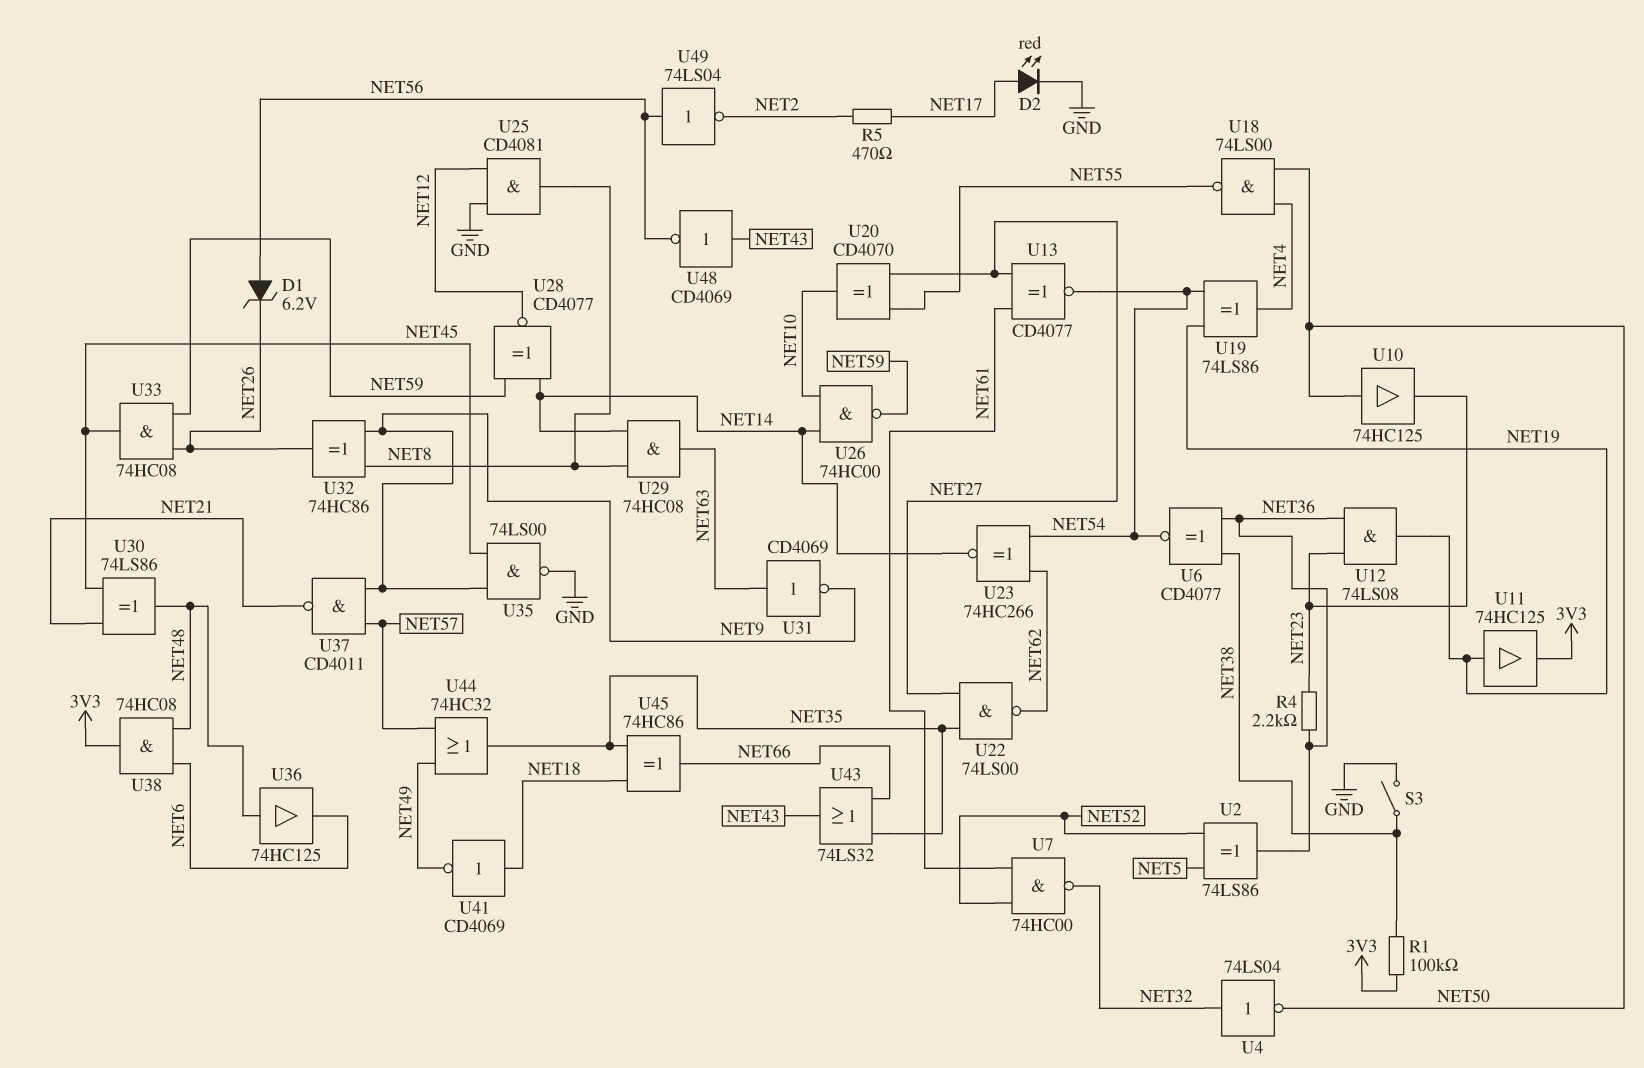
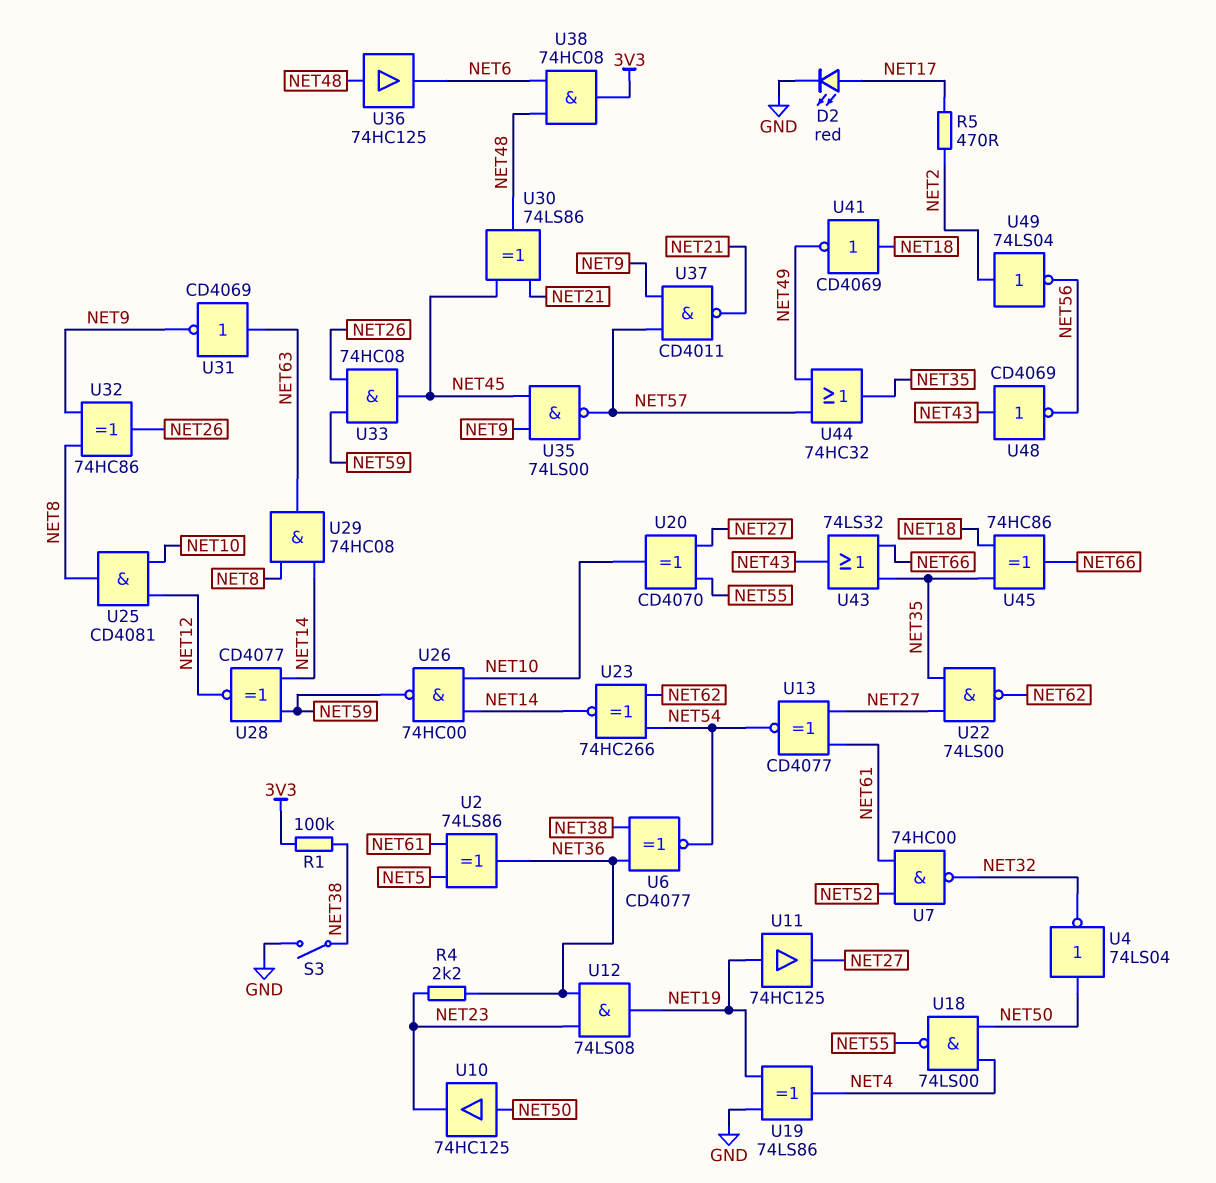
D1: zener 6.2V (A NET56, K NET26) -> none
U2: XOR 74LS86 (in NET5, in NET52, out NET36) -> XOR 74LS86 (in NET5, in NET61, out NET36)
U4: NOT 74LS04 (in NET32, out NET50) -> NOT 74LS04 (in NET50, out NET32)
U11: buffer 74HC125 (in NET19, out 3V3) -> buffer 74HC125 (in NET19, out NET27)
U19: XOR 74LS86 (in NET19, in NET54, out NET4) -> XOR 74LS86 (in GND, in NET19, out NET4)
U25: AND CD4081 (in GND, in NET12, out NET8) -> AND CD4081 (in NET10, in NET12, out NET8)
U35: NAND 74LS00 (in NET9, in NET45, out GND) -> NAND 74LS00 (in NET9, in NET45, out NET57)
U49: NOT 74LS04 (in NET56, out NET2) -> NOT 74LS04 (in NET2, out NET56)

